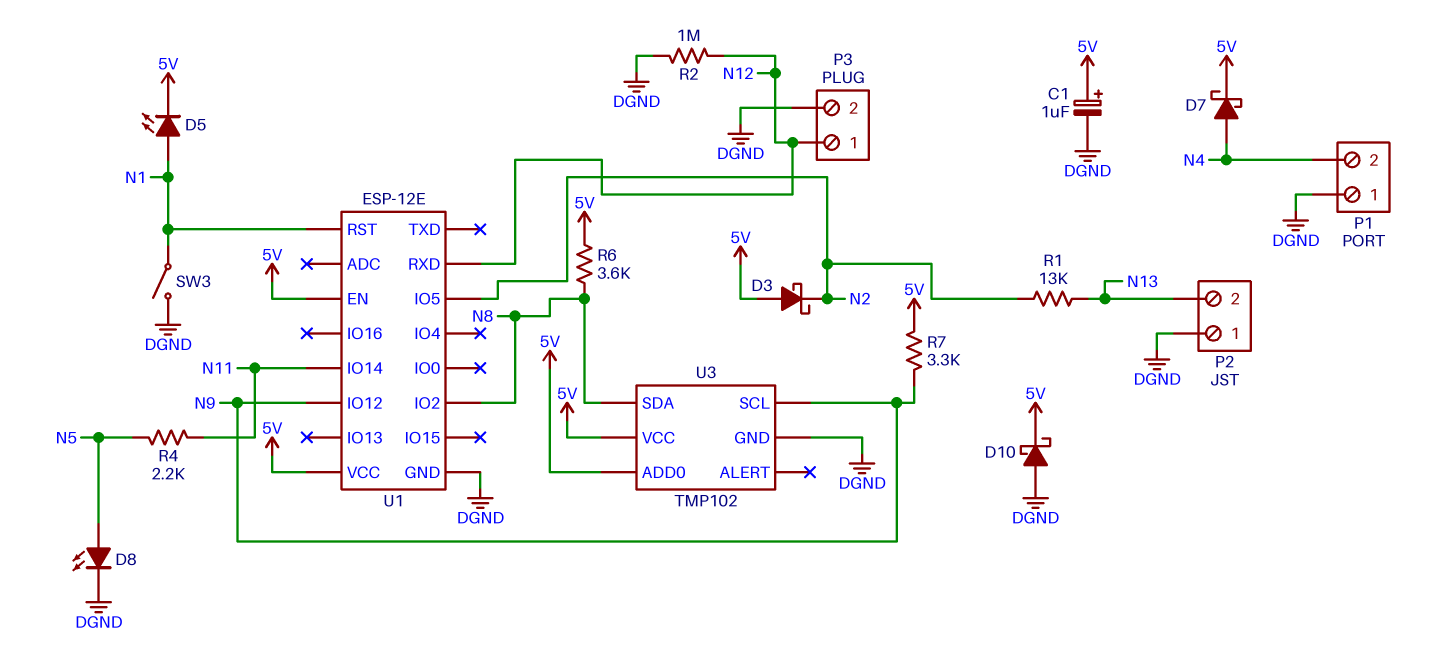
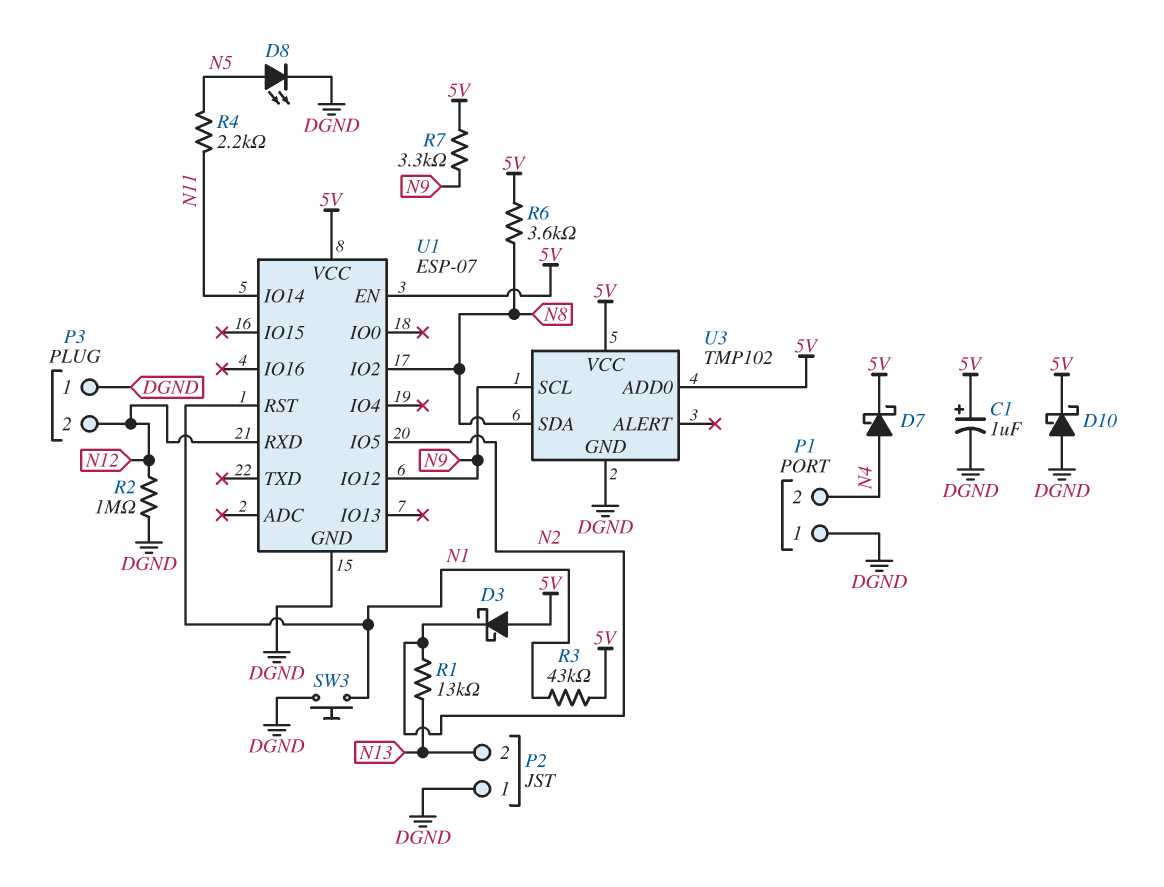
D5: LED (A N1, K 5V) -> none
P3 pin 1: N12 -> DGND
P3 pin 2: DGND -> N12
R3: none -> 43k (5V, N1)
SW3: switch (DGND, N1) -> button (DGND, N1)
U1: ESP-12E -> ESP-07

